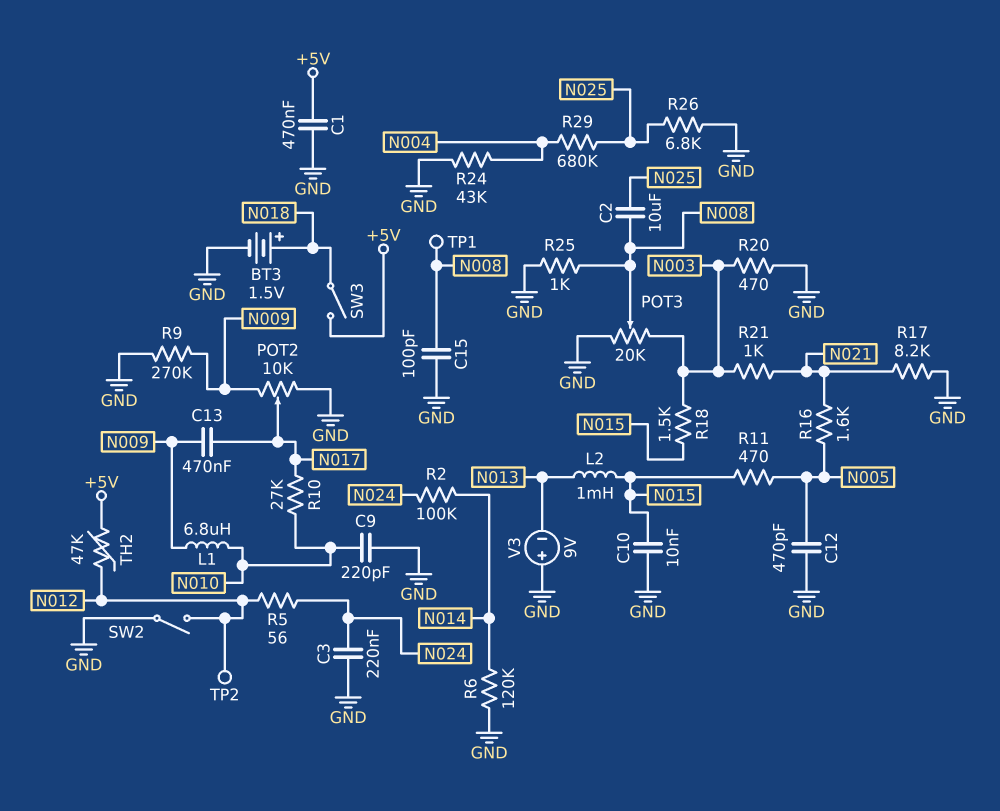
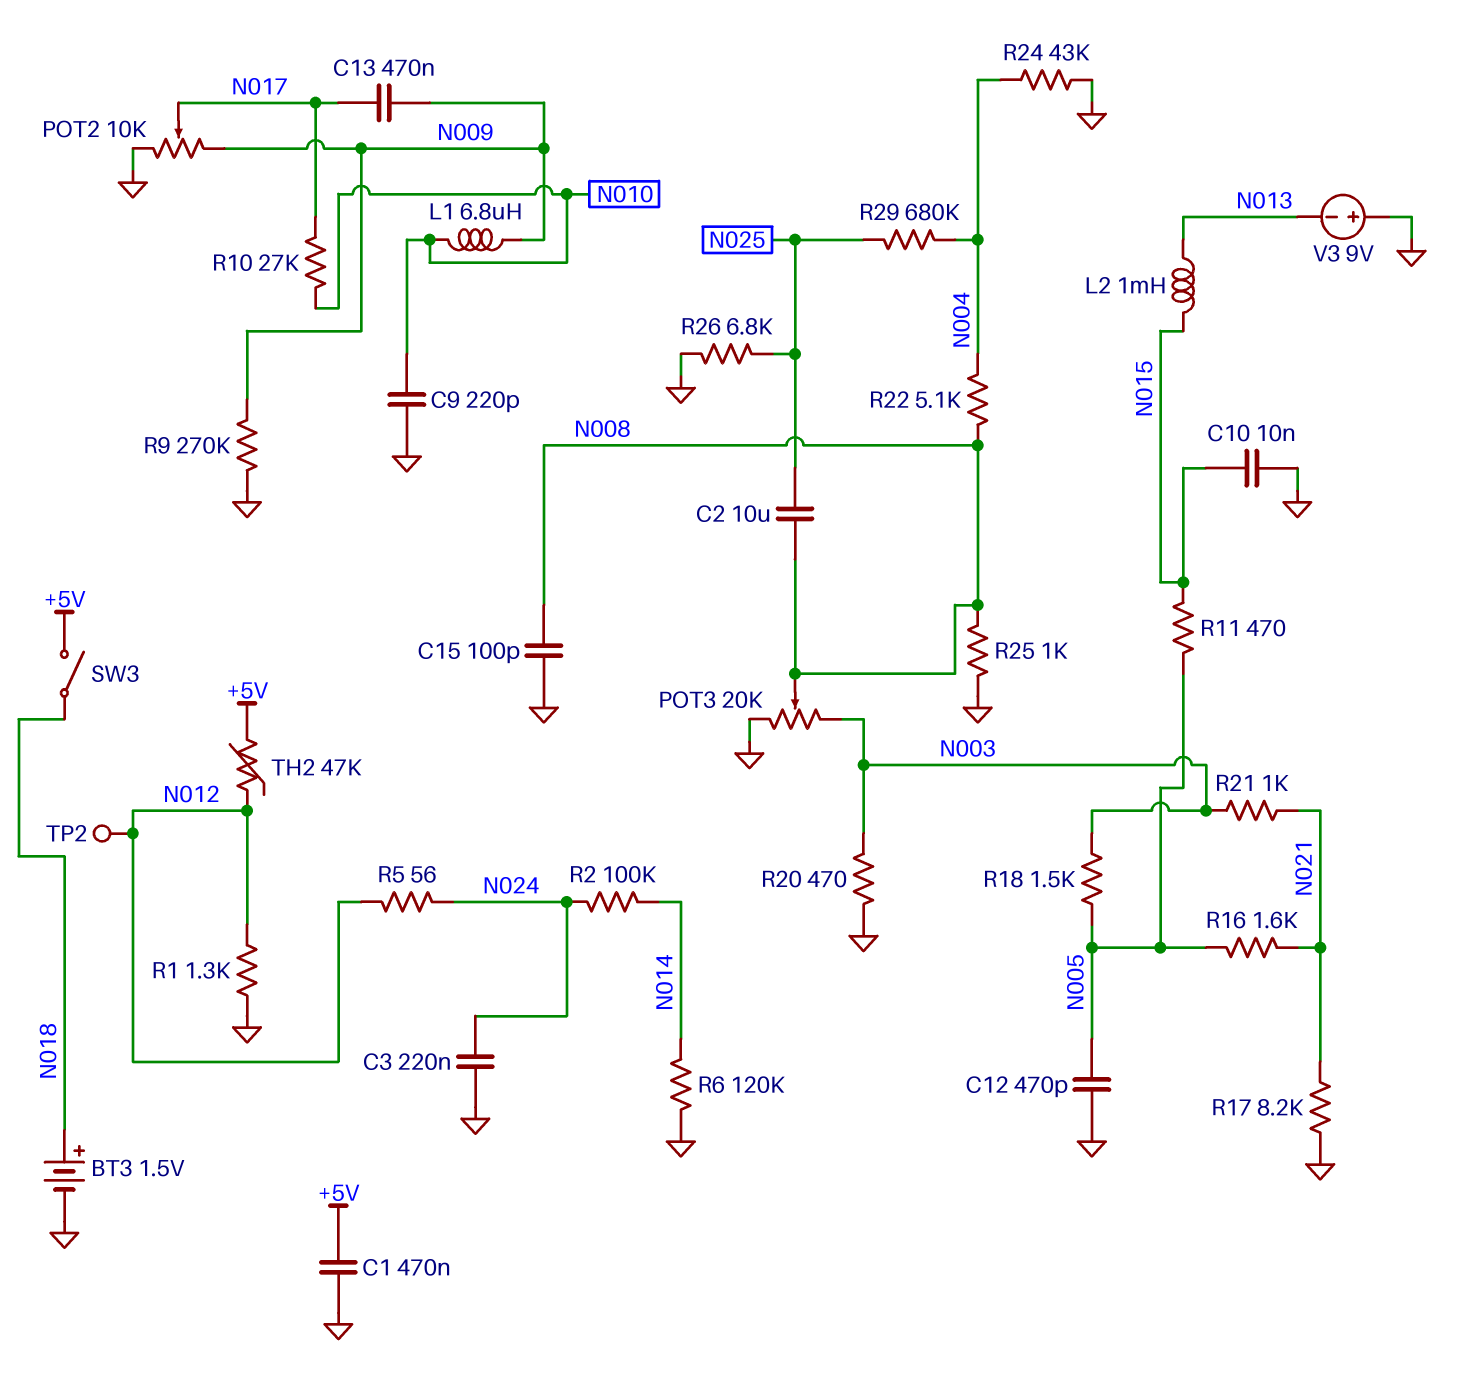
R1: none -> 1.3k (GND, N012)
R18: 1.5k (N003, N015) -> 1.5k (N003, N005)
R22: none -> 5.1k (N004, N008)
SW2: switch (GND, N012) -> none
TP1: test point (N008) -> none

